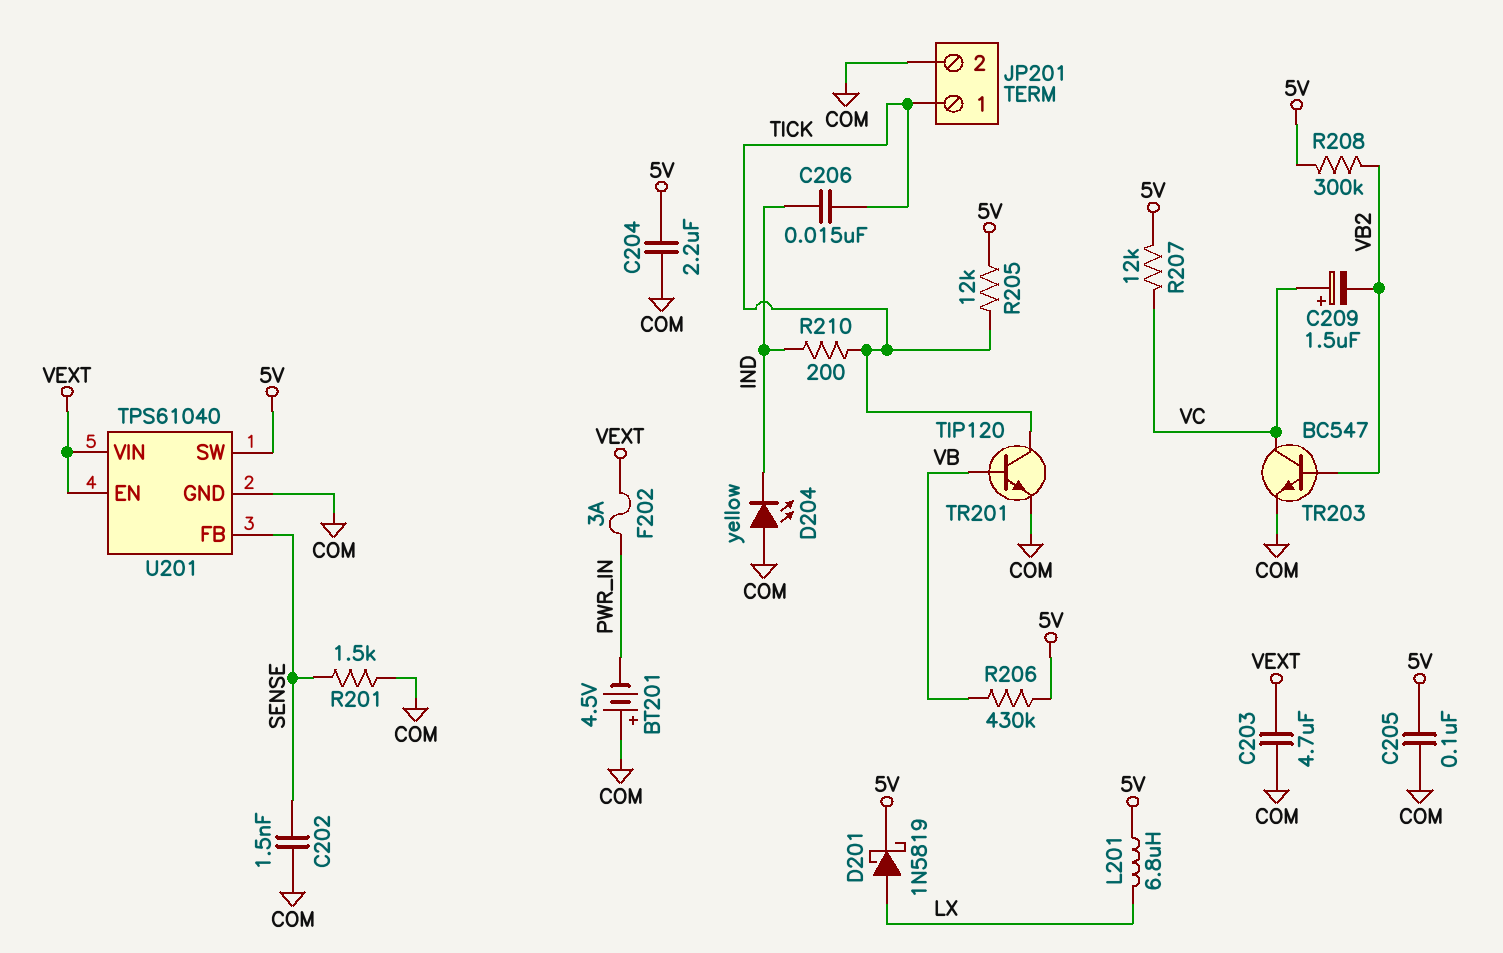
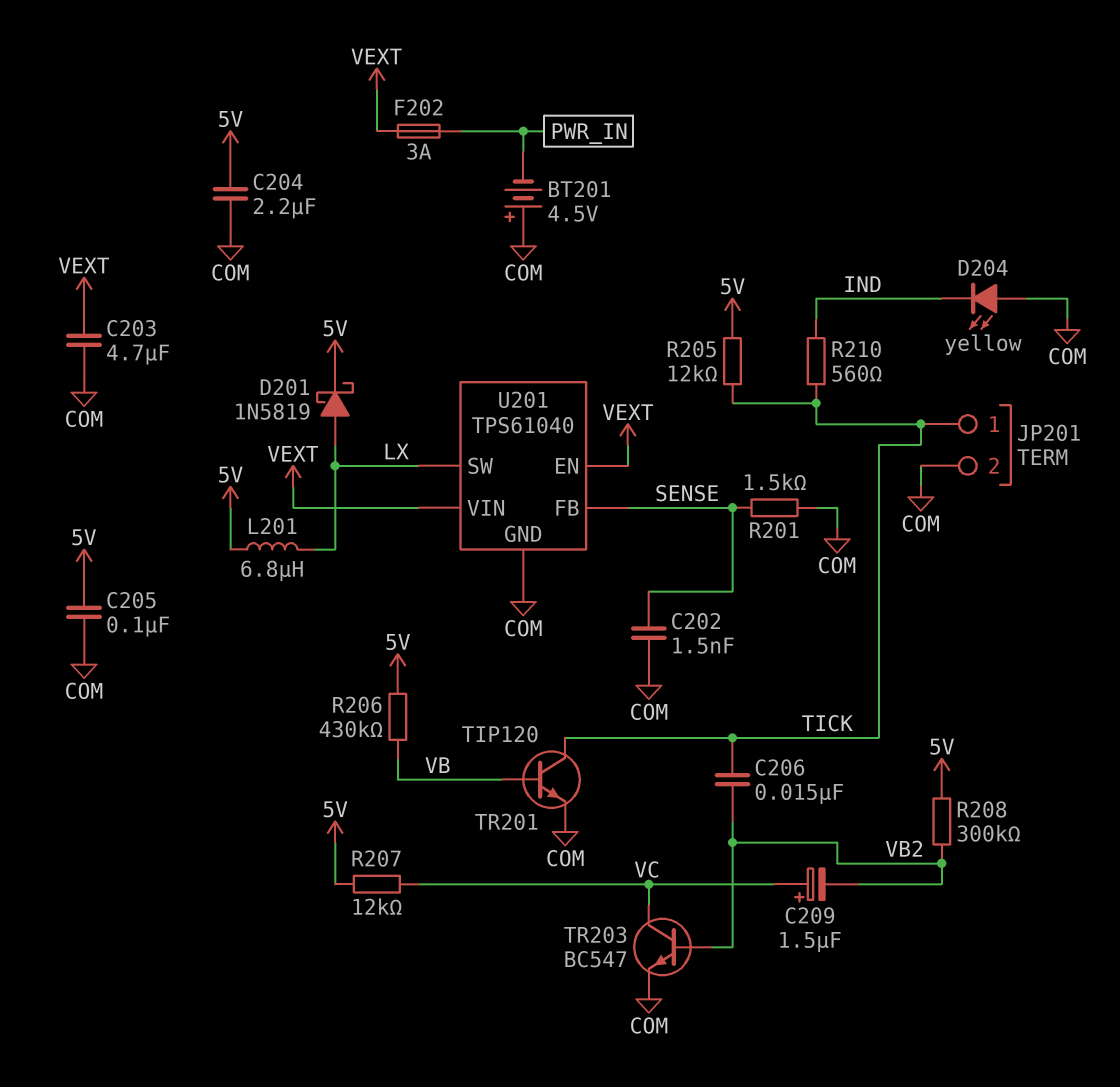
C206: 15nF (IND, TICK) -> 15nF (TICK, VB2)
R210: 200 (IND, TICK) -> 560 (IND, TICK)
U201 pin SW: 5V -> LX

